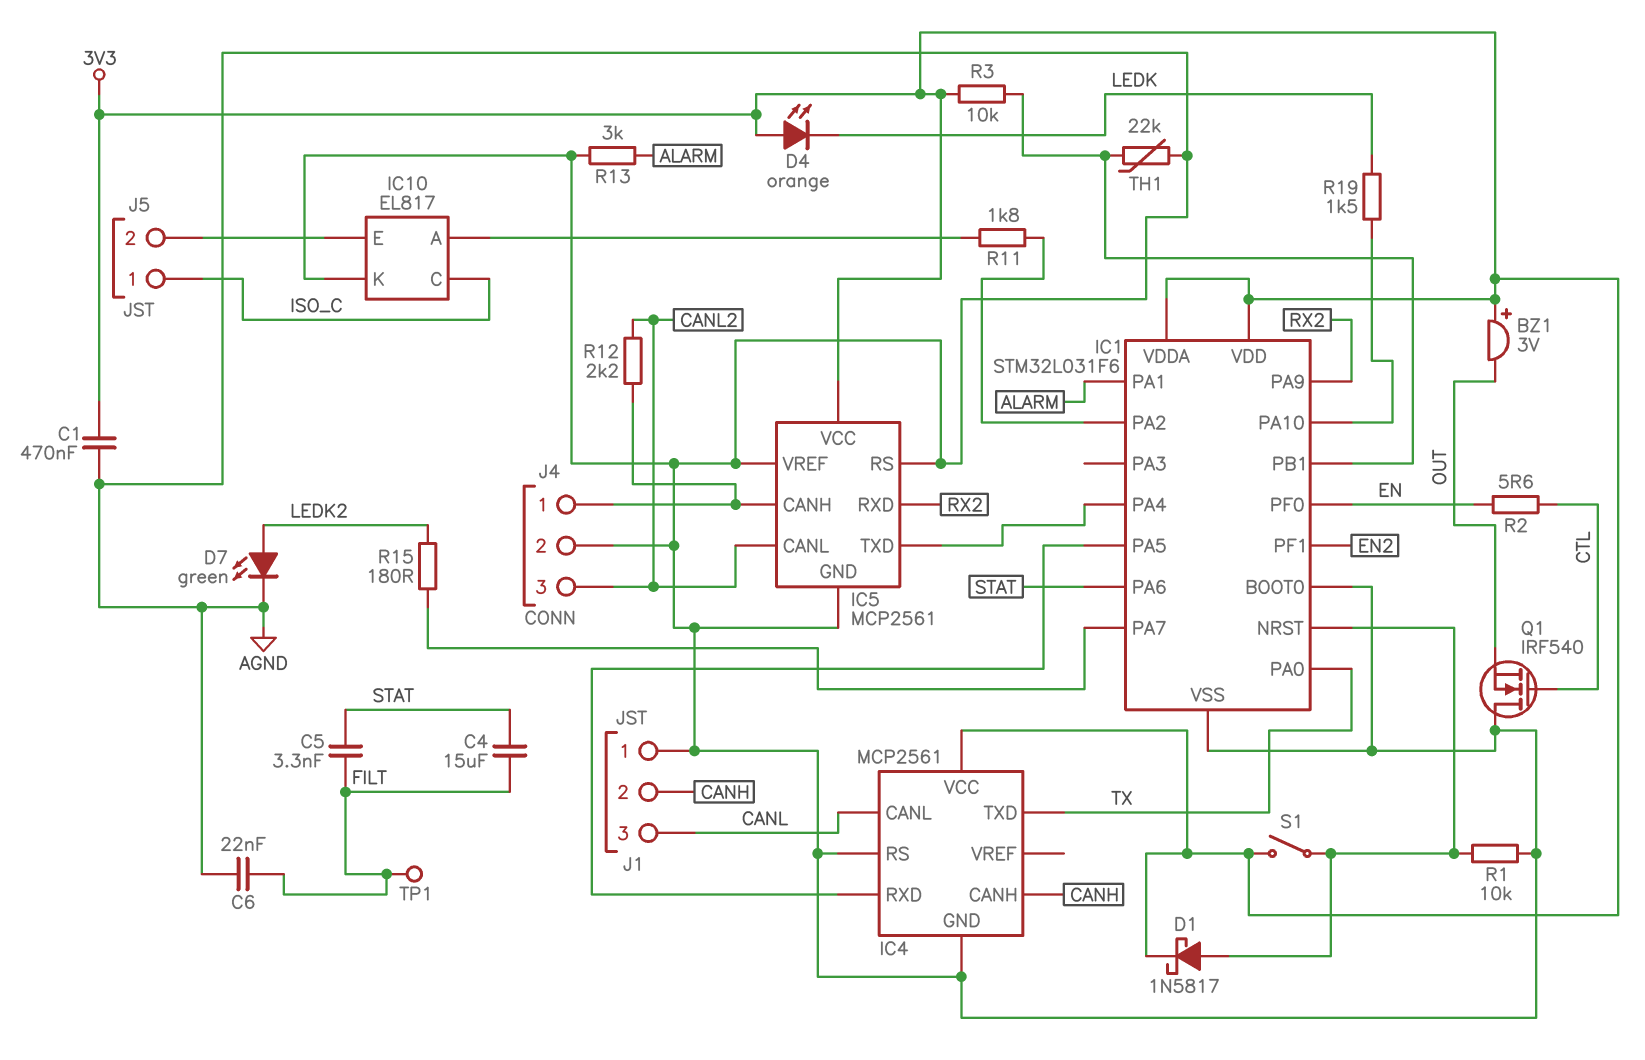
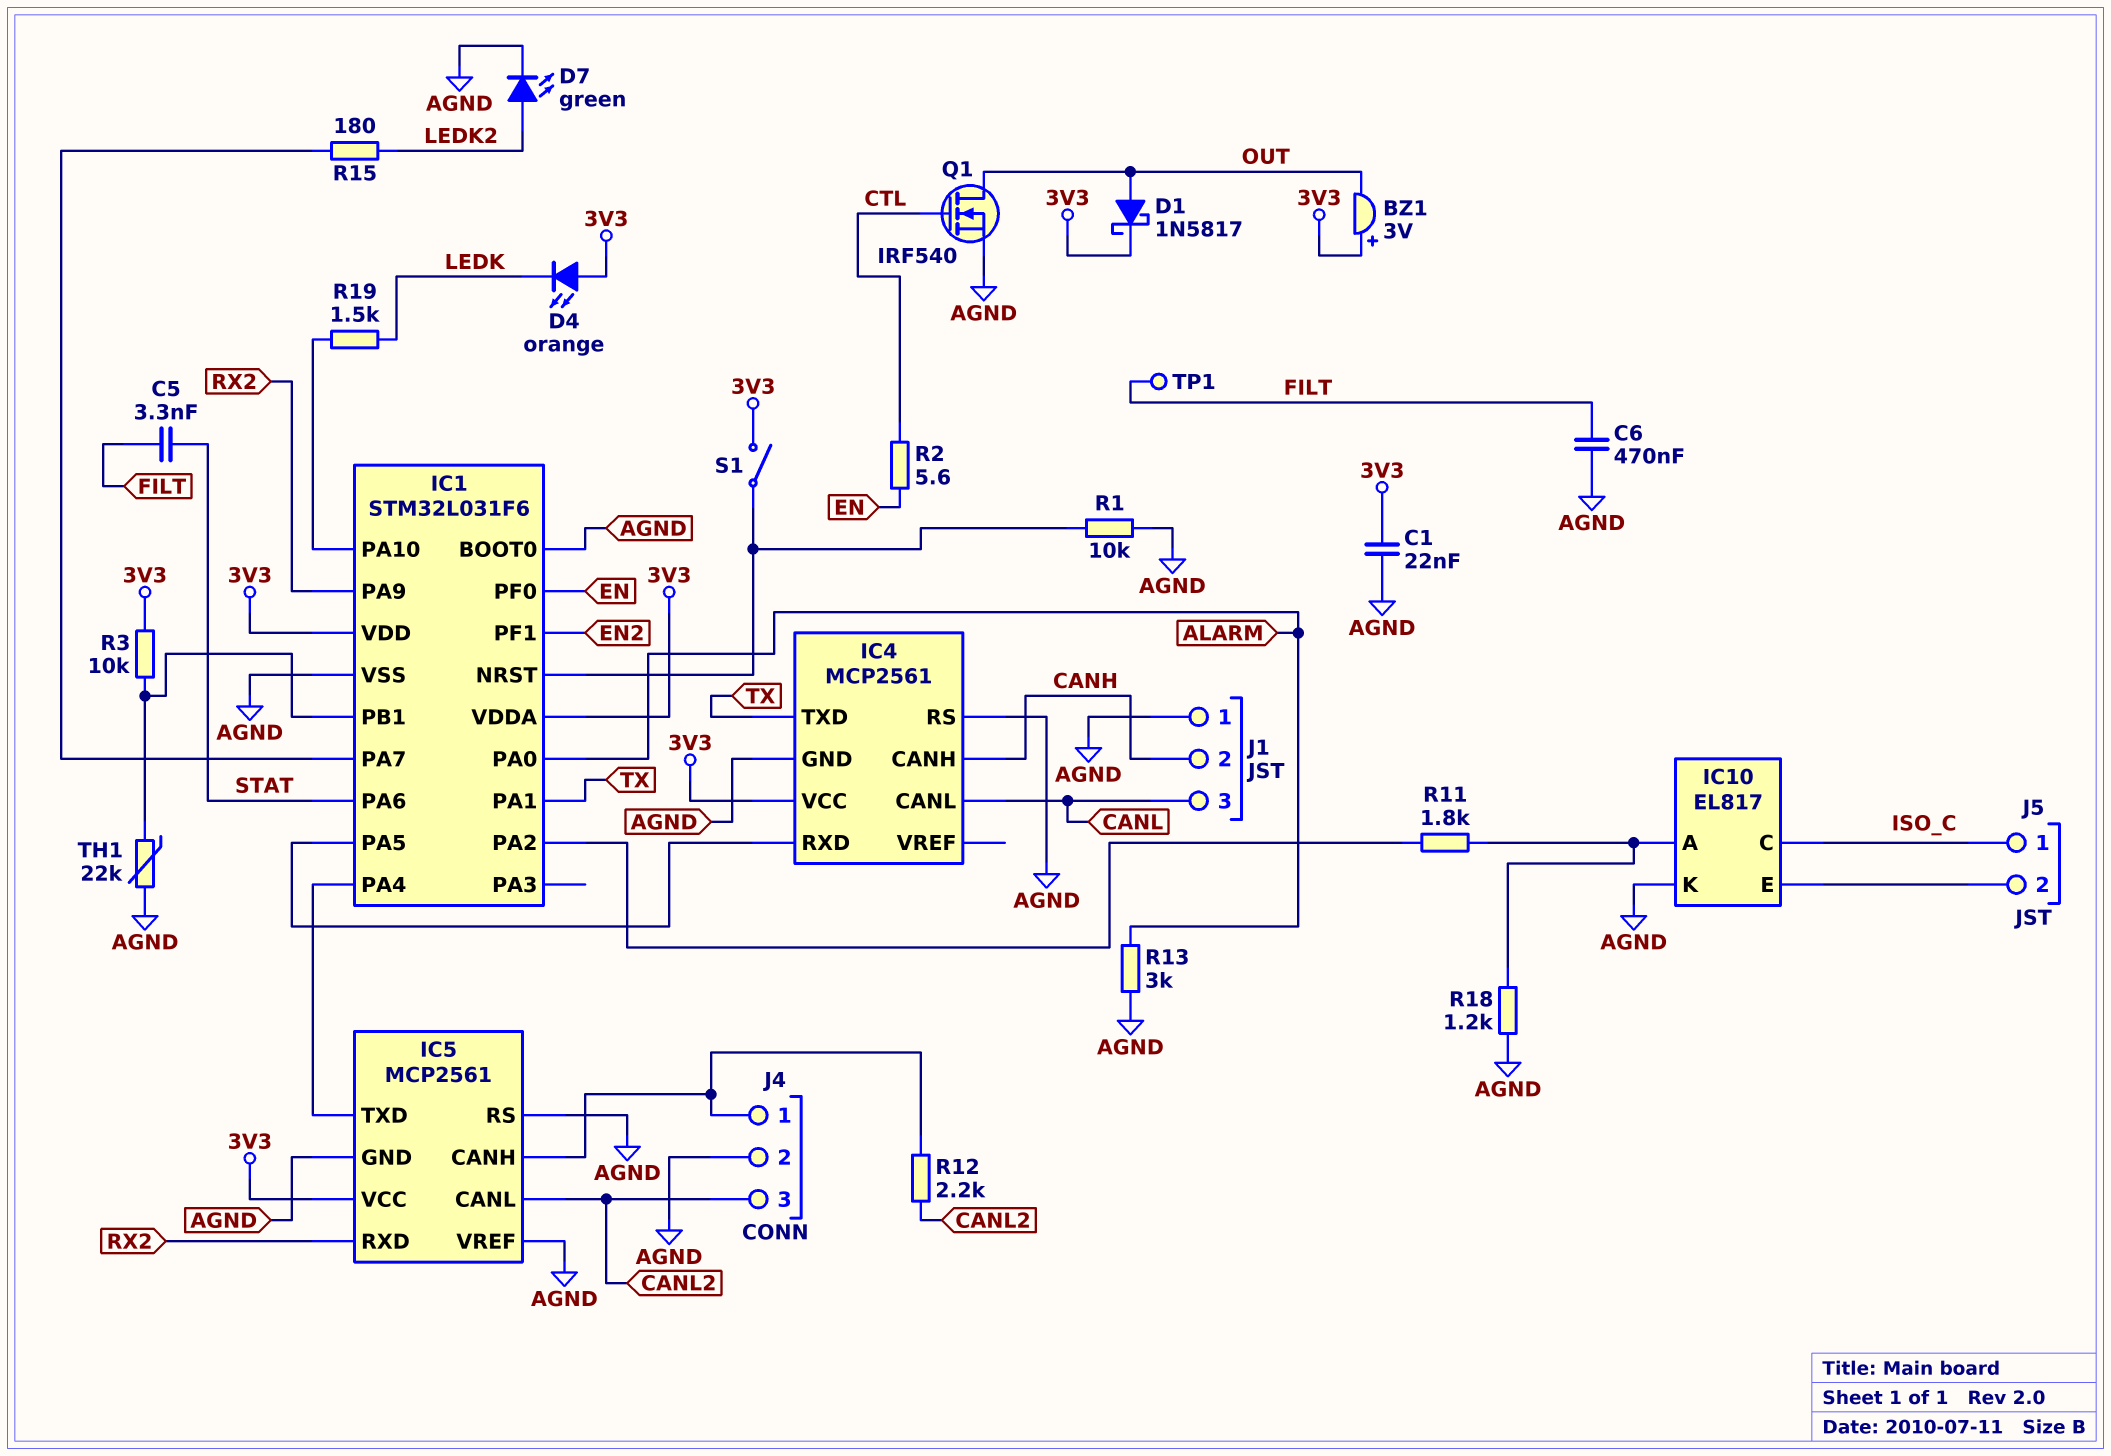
C1: 470nF (3V3, AGND) -> 22nF (3V3, AGND)
C4: 15uF (FILT, STAT) -> none
C6: 22nF (AGND, FILT) -> 470nF (AGND, FILT)
D1: schottky 1N5817 (A IC1/NRST, K 3V3) -> schottky 1N5817 (A OUT, K 3V3)
IC1 pin PA0: TX -> ALARM
IC1 pin PA1: ALARM -> TX
Q1: NMOS IRF540 (G CTL, D AGND, S OUT) -> NMOS IRF540 (G CTL, D OUT, S AGND)
R18: none -> 1.2k (AGND, IC10/A)

